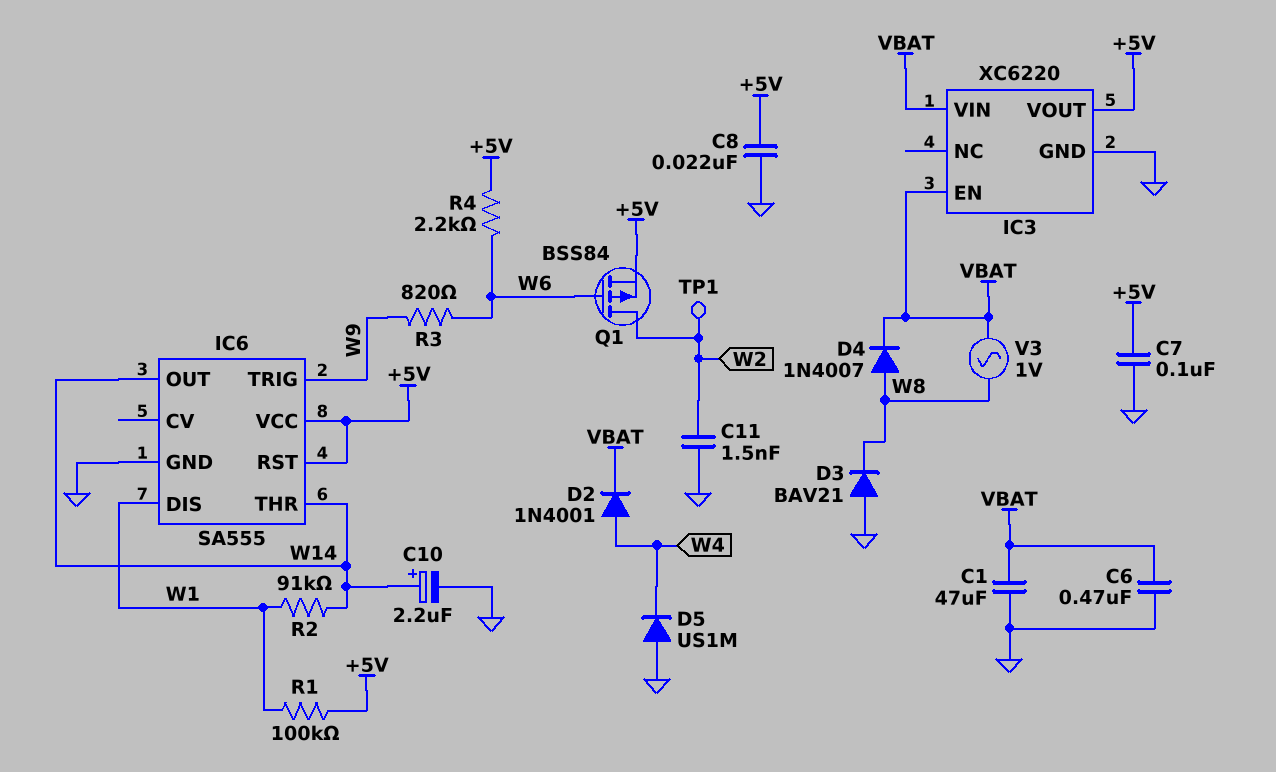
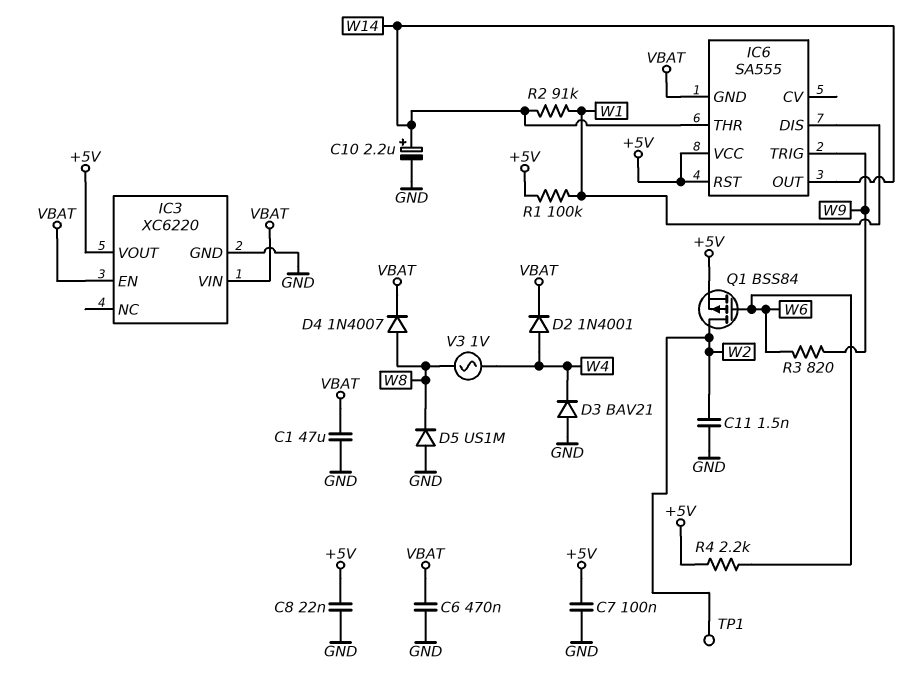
D3: diode BAV21 (A GND, K W8) -> diode BAV21 (A GND, K W4)
D5: diode US1M (A GND, K W4) -> diode US1M (A GND, K W8)
IC6 pin GND: GND -> VBAT
V3: AC 1V (VBAT, W8) -> AC 1V (W4, W8)

